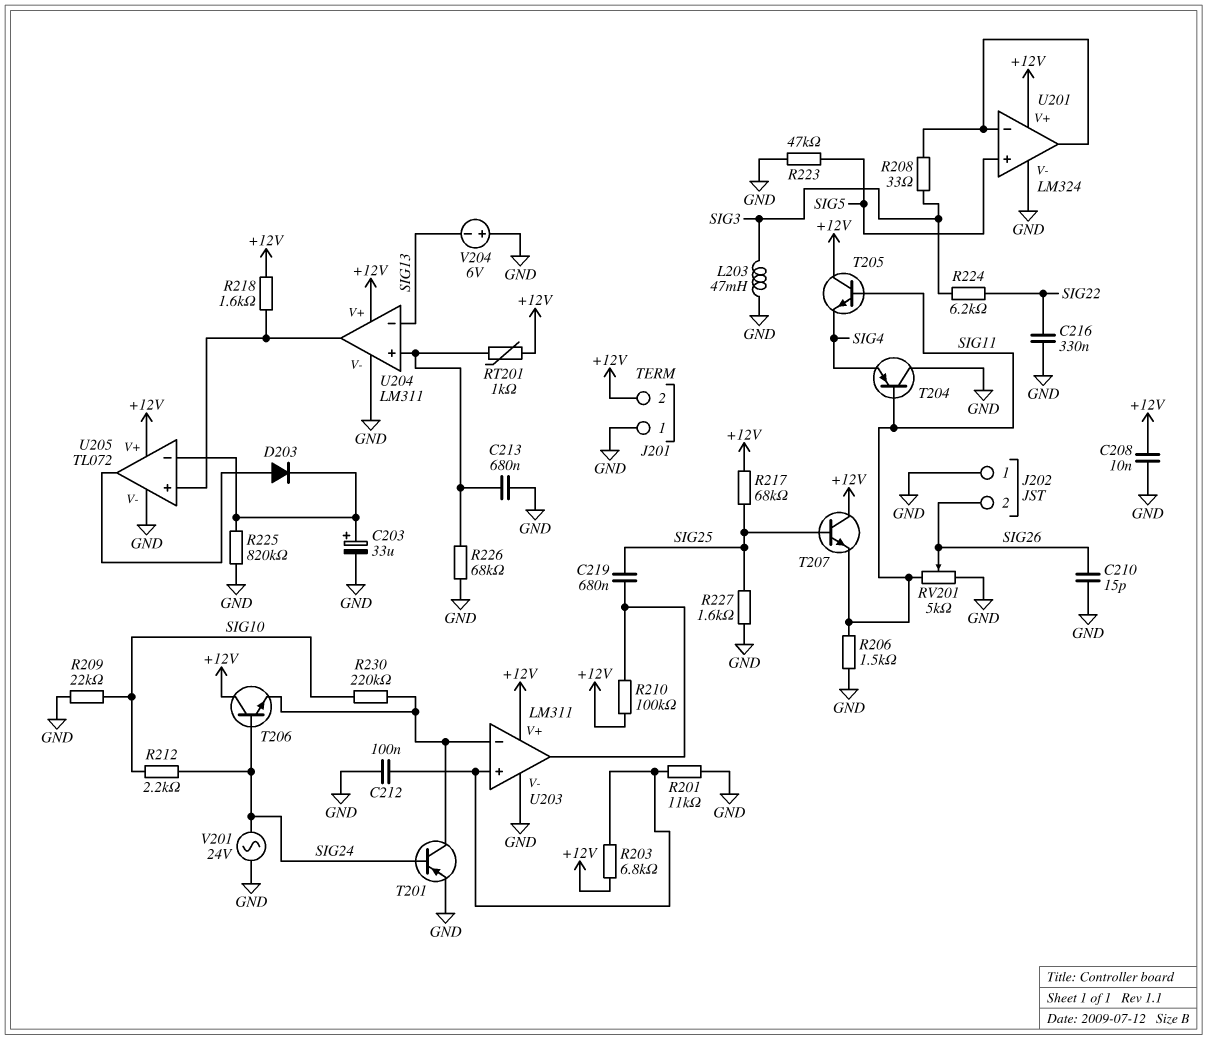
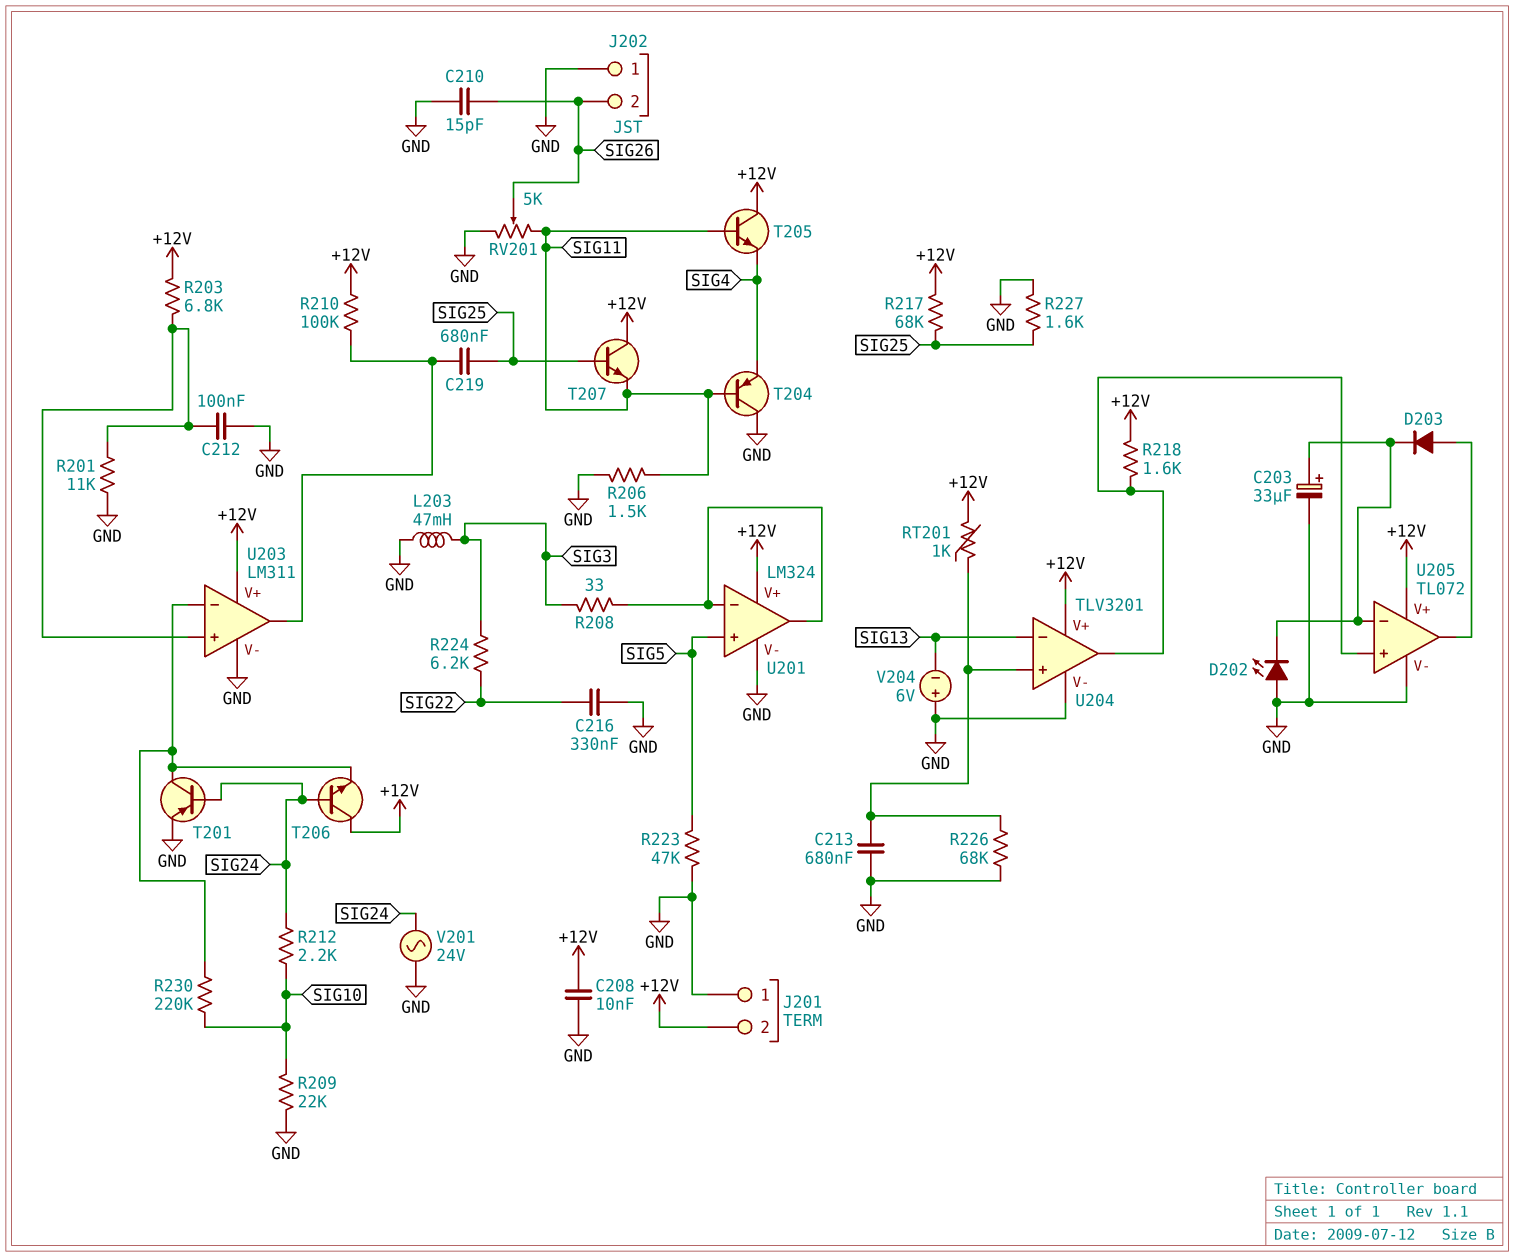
D202: none -> LED (A GND, K U205/in-)
R225: 820k (GND, U205/in-) -> none
U204: LM311 -> TLV3201

